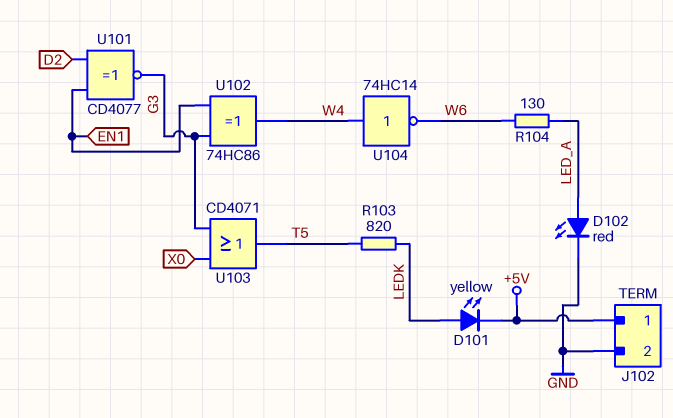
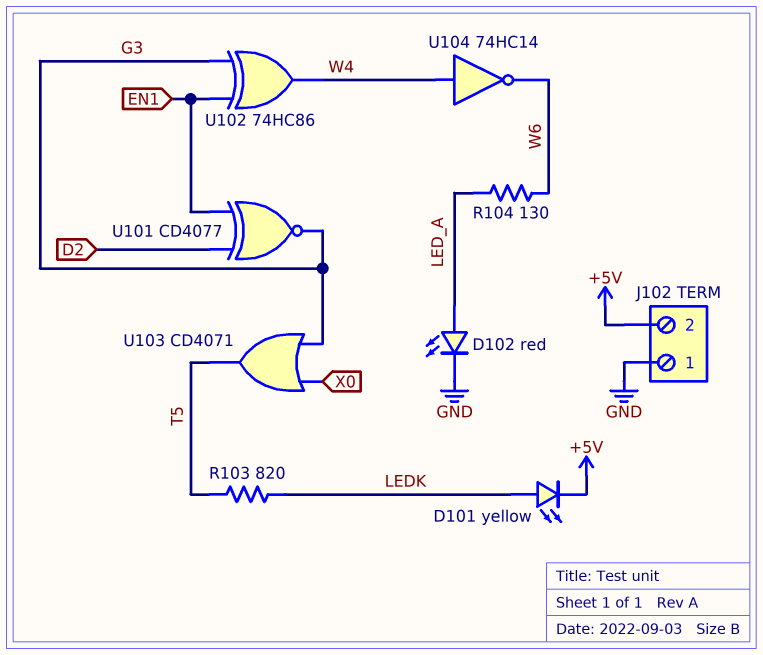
J102 pin 1: +5V -> GND
J102 pin 2: GND -> +5V

